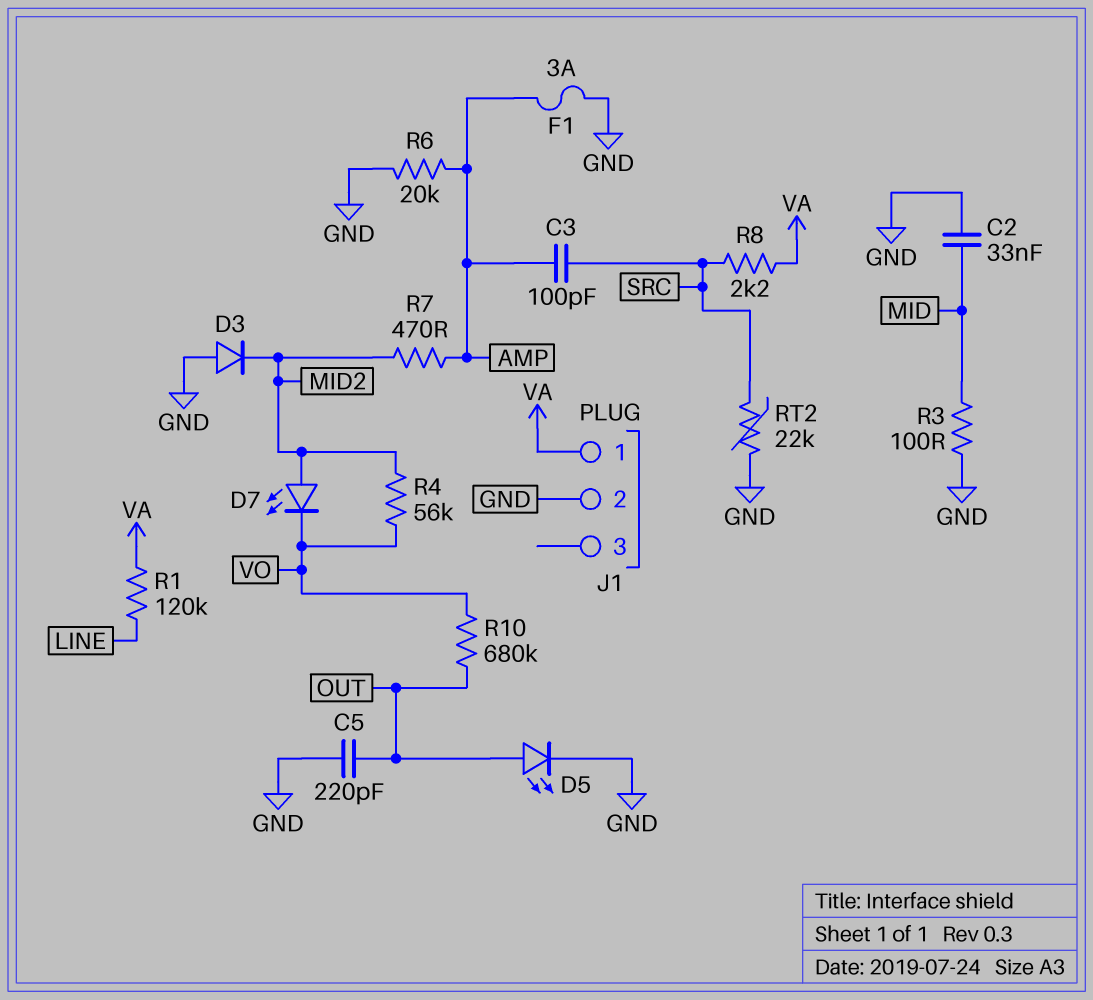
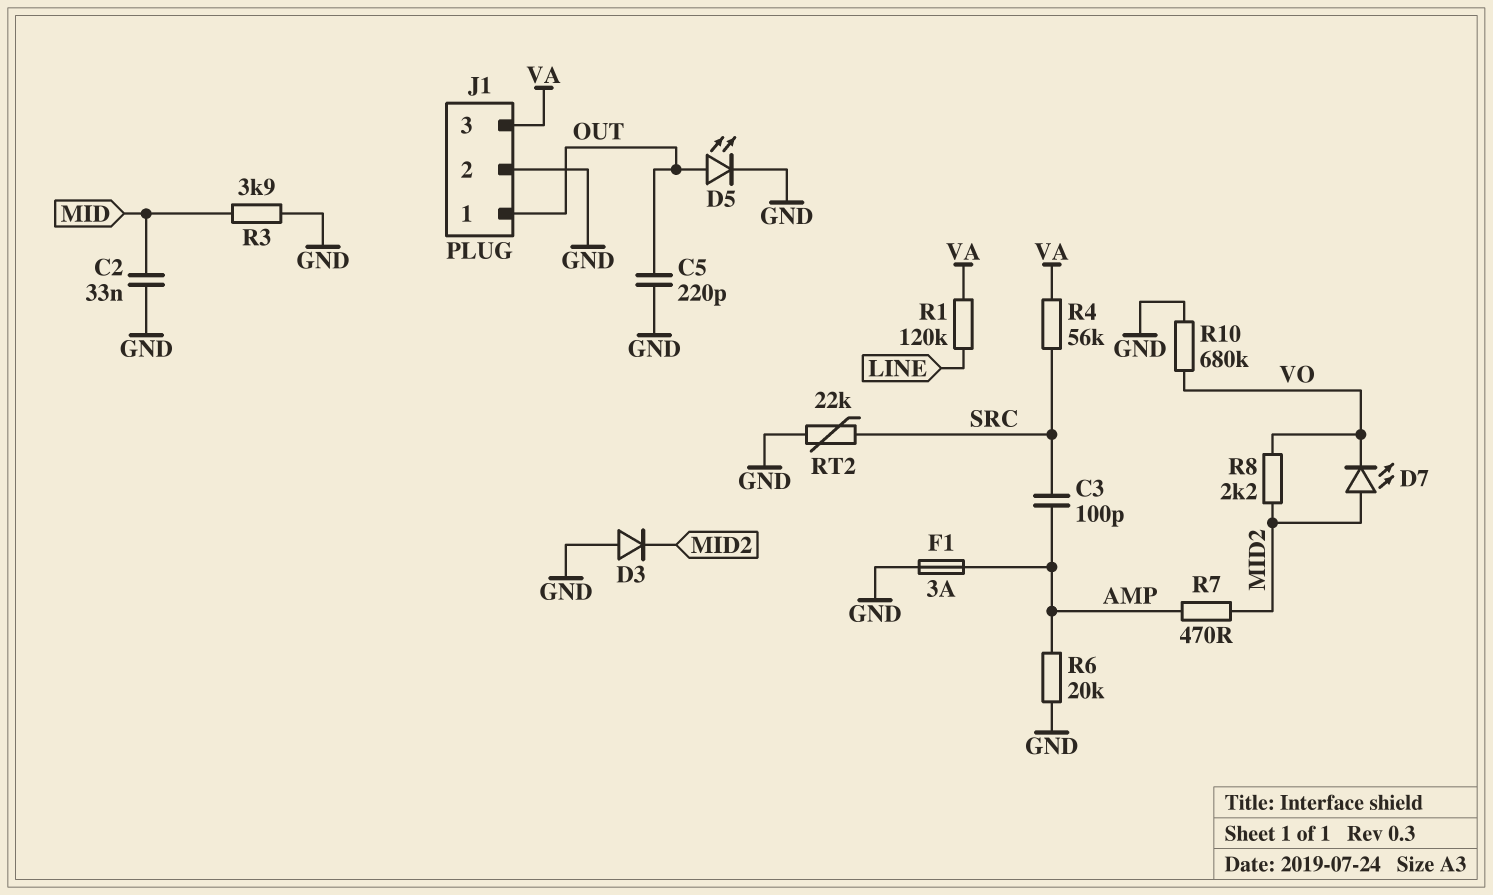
J1 pin 1: VA -> OUT
J1 pin 3: none -> VA
R3: 100 (GND, MID) -> 3.9k (GND, MID)
R4: 56k (MID2, VO) -> 56k (SRC, VA)
R8: 2.2k (SRC, VA) -> 2.2k (MID2, VO)
R10: 680k (OUT, VO) -> 680k (GND, VO)

